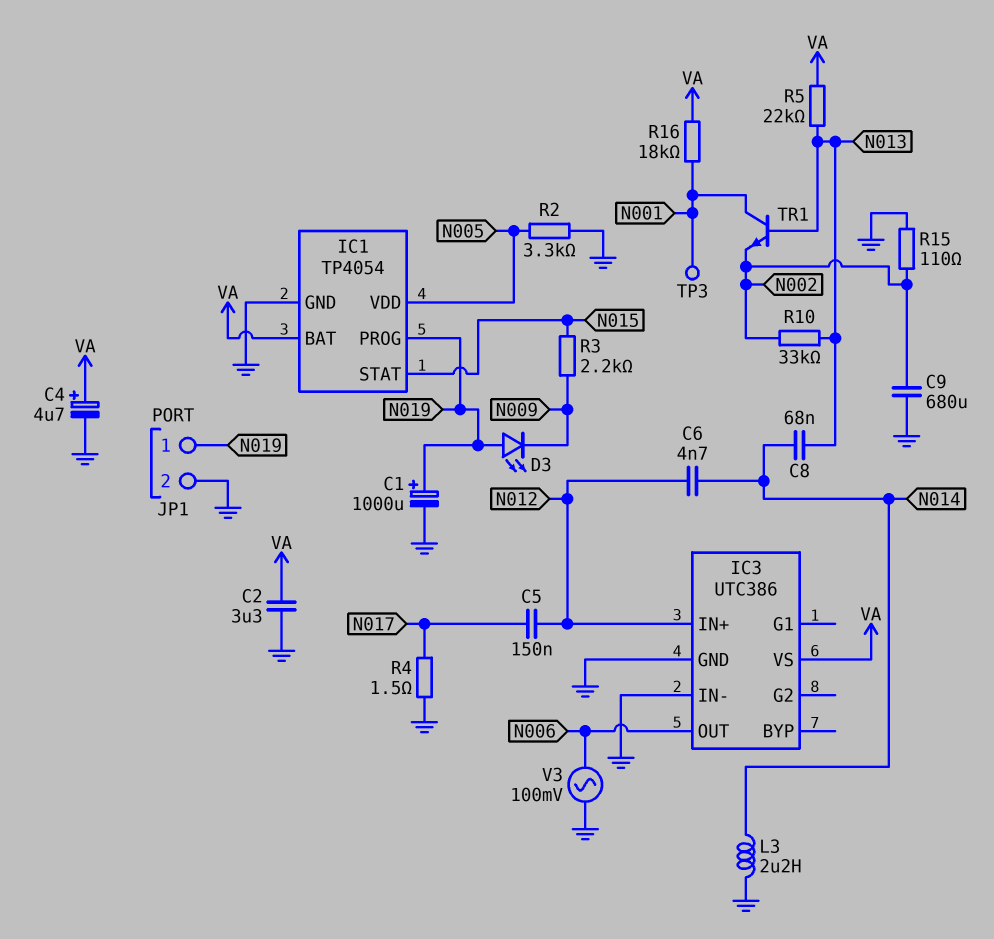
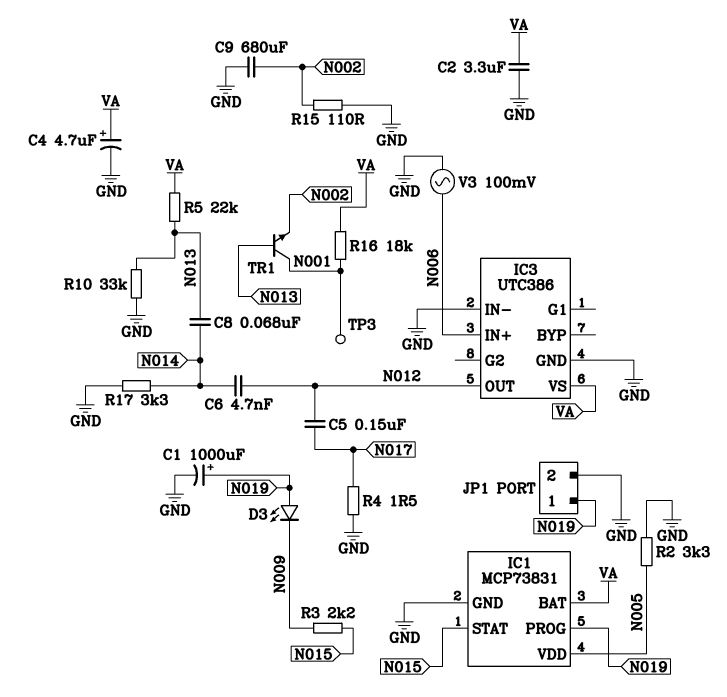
IC1: TP4054 -> MCP73831
IC3 pin IN+: N012 -> N006
IC3 pin OUT: N006 -> N012
L3: 2.2uH (GND, N014) -> none
R10: 33k (N002, N013) -> 33k (GND, N013)
R17: none -> 3.3k (GND, N014)

